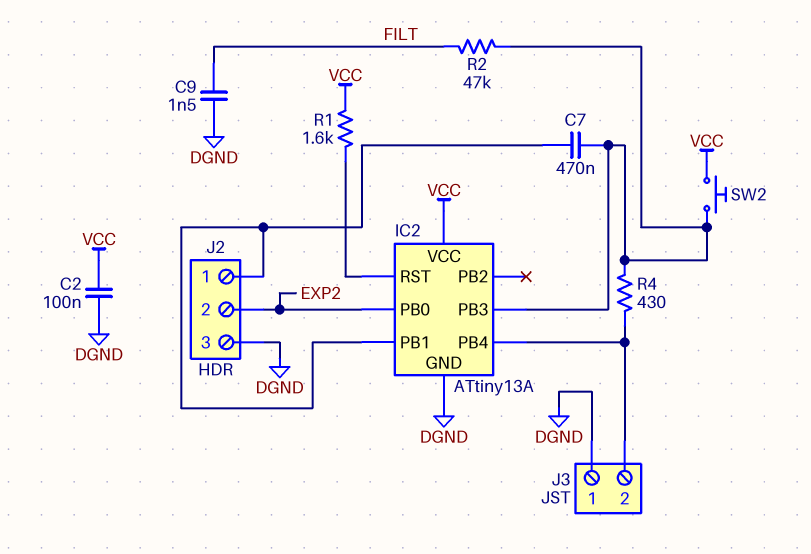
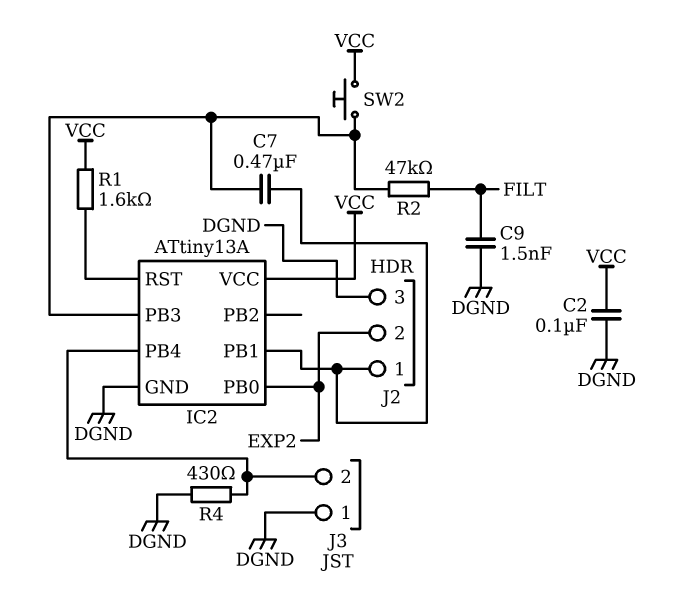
R4: 430 (IC2/PB3, IC2/PB4) -> 430 (DGND, IC2/PB4)

